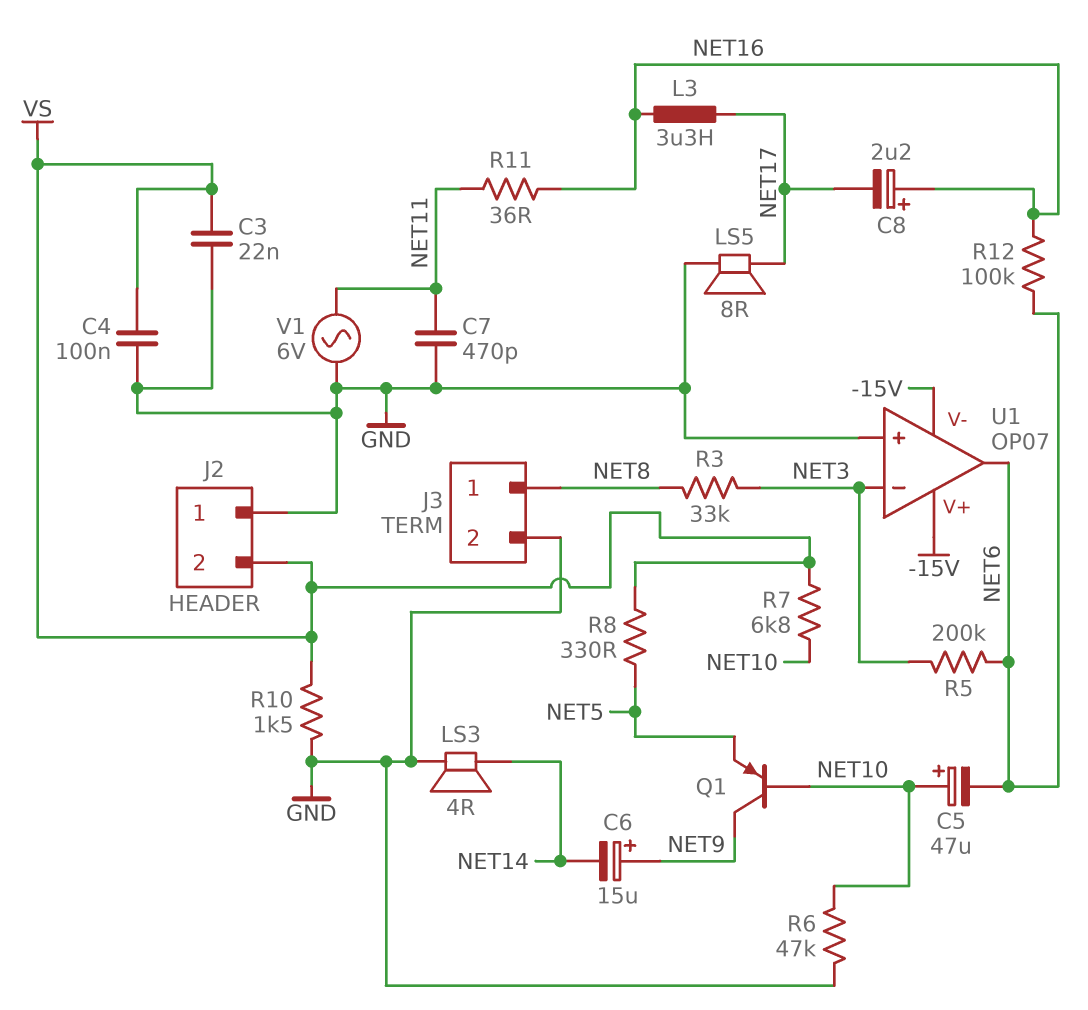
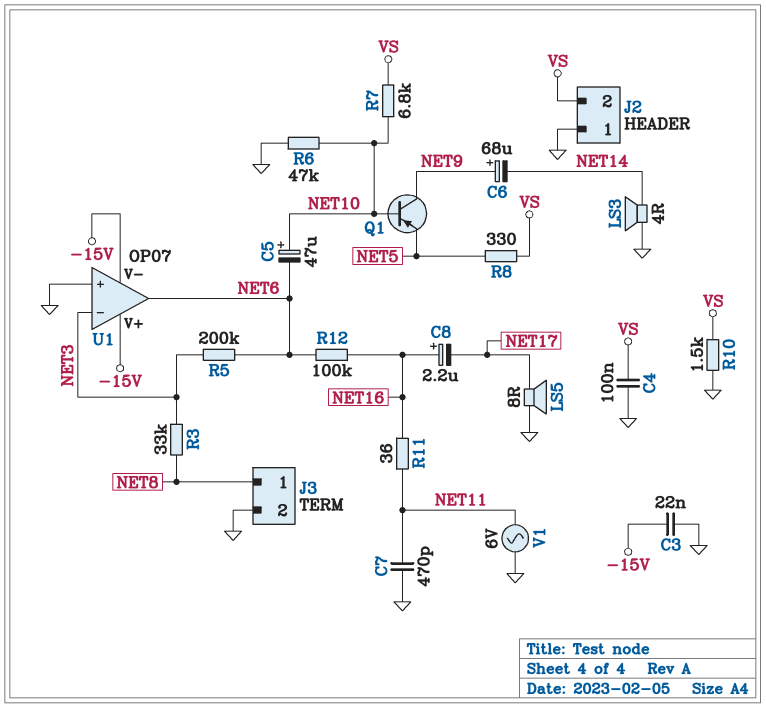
C3: 22nF (GND, VS) -> 22nF (-15V, GND)
C6: 15uF (plus NET9, minus NET14) -> 68uF (plus NET9, minus NET14)
L3: 3.3uH (NET16, NET17) -> none

